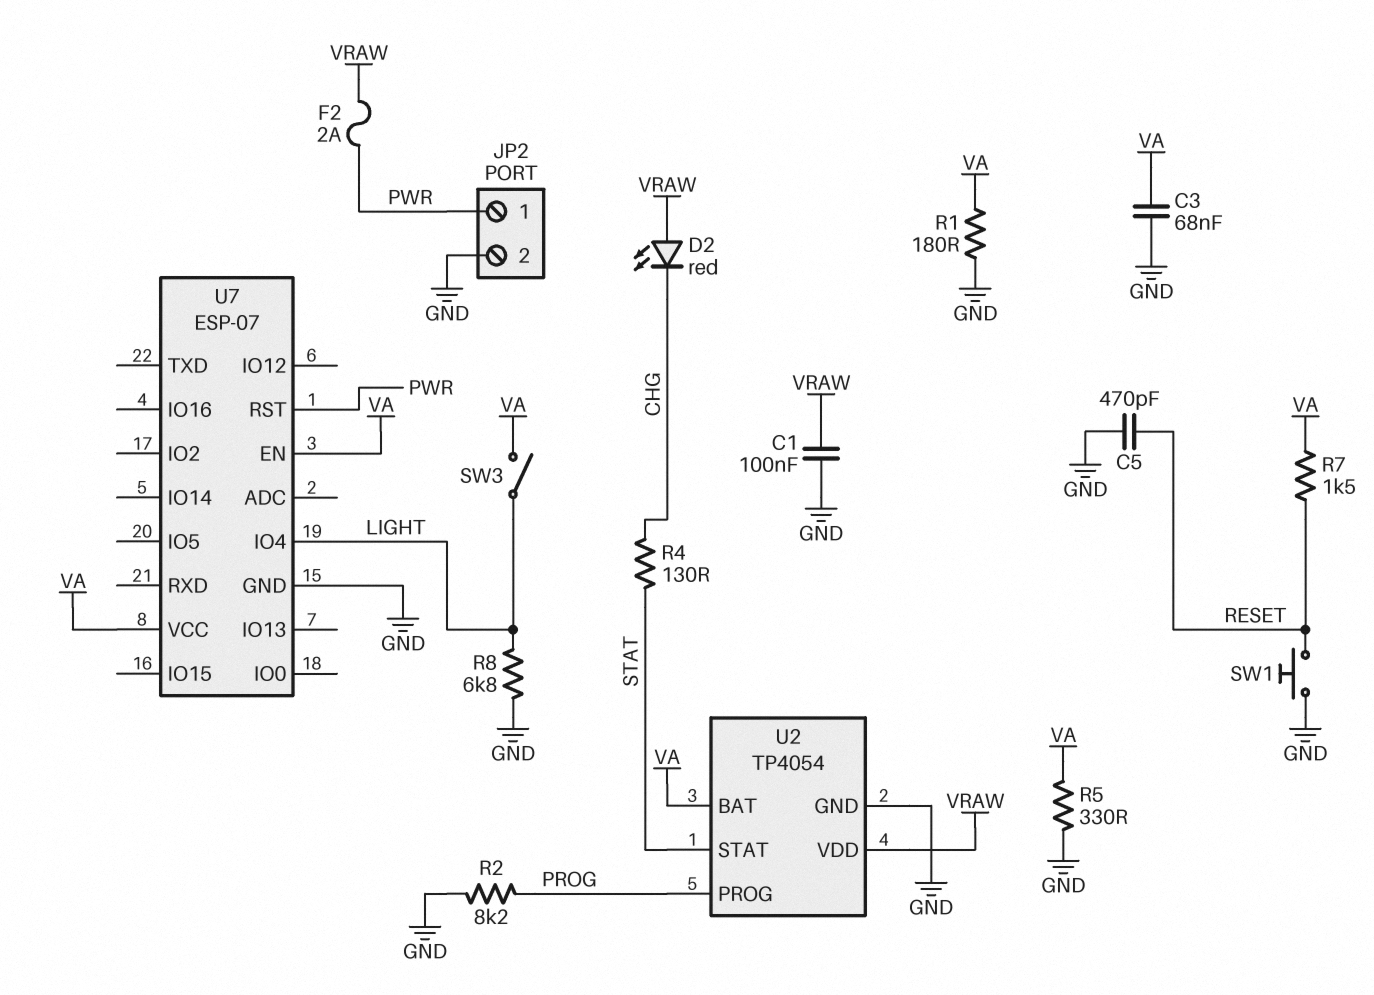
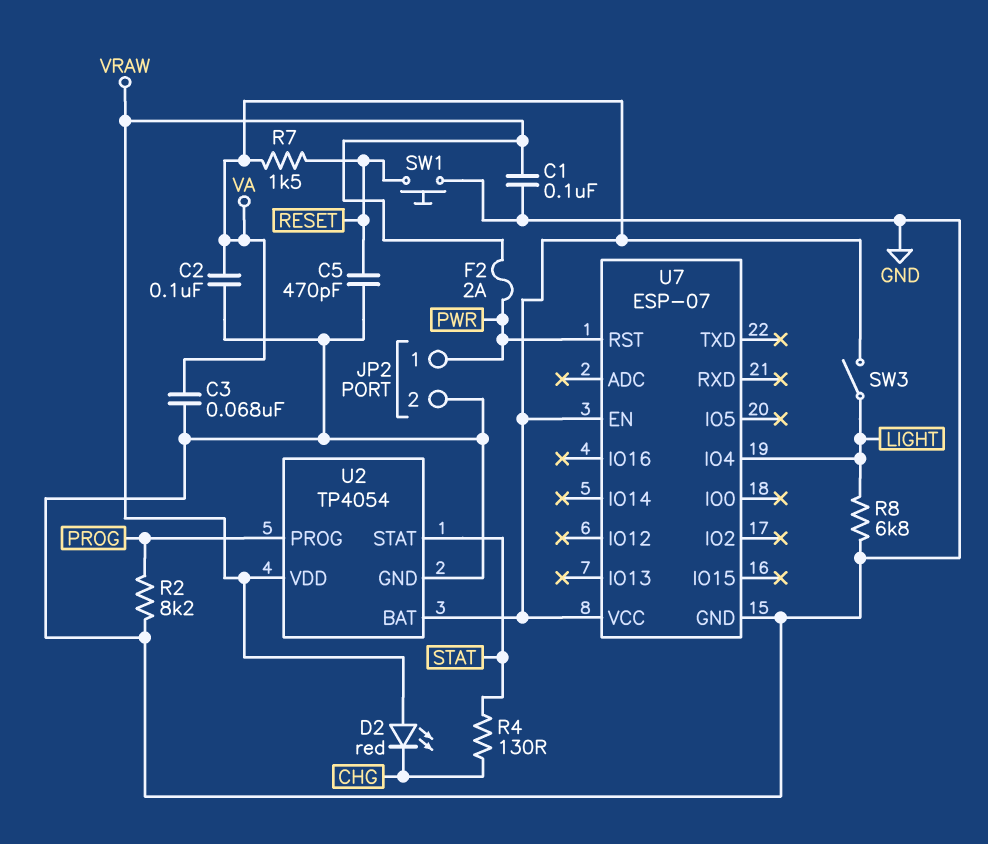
C2: none -> 100nF (GND, VA)
R1: 180 (GND, VA) -> none
R5: 330 (GND, VA) -> none

